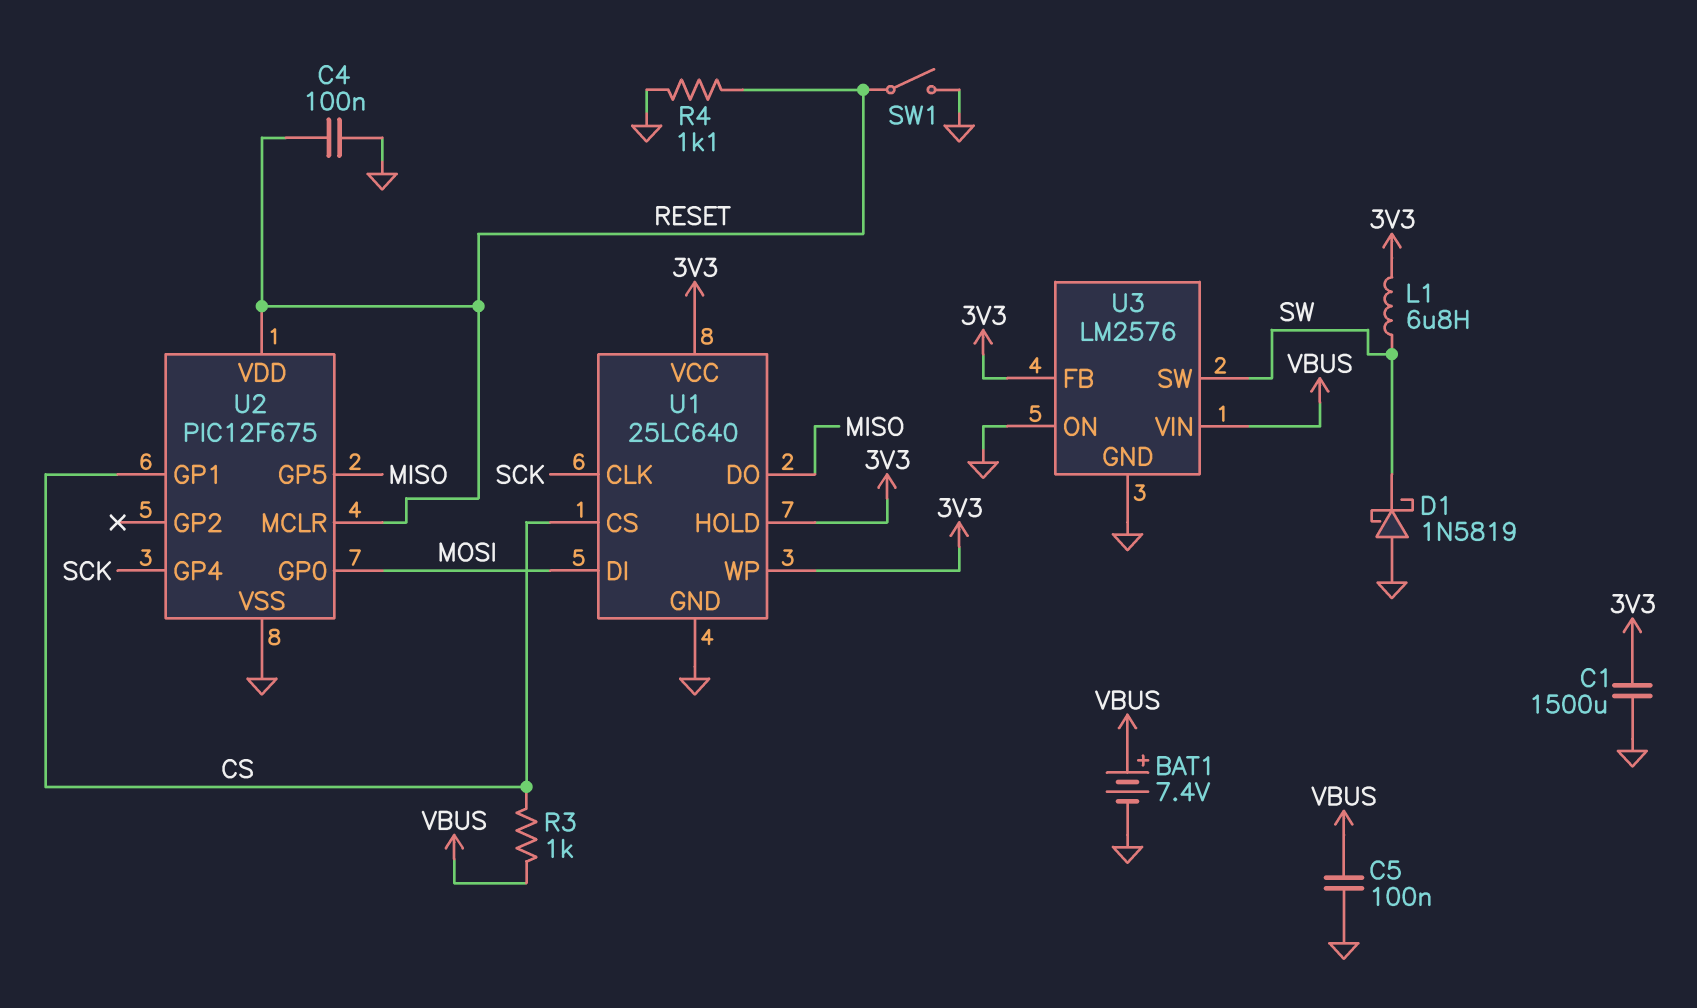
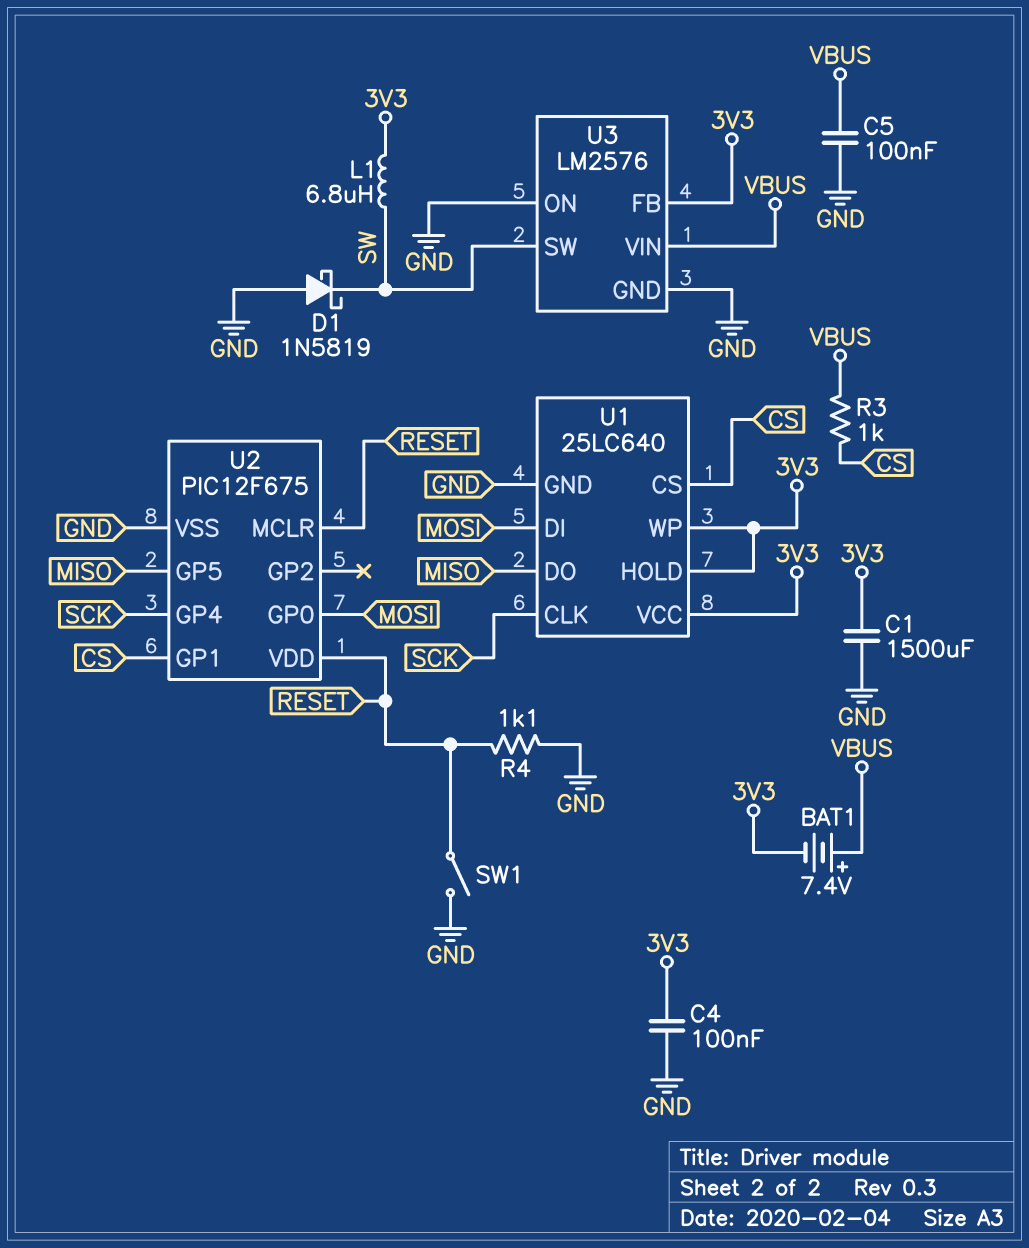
BAT1: 7.4V (plus VBUS, minus GND) -> 7.4V (plus VBUS, minus 3V3)
C4: 100nF (GND, RESET) -> 100nF (3V3, GND)

